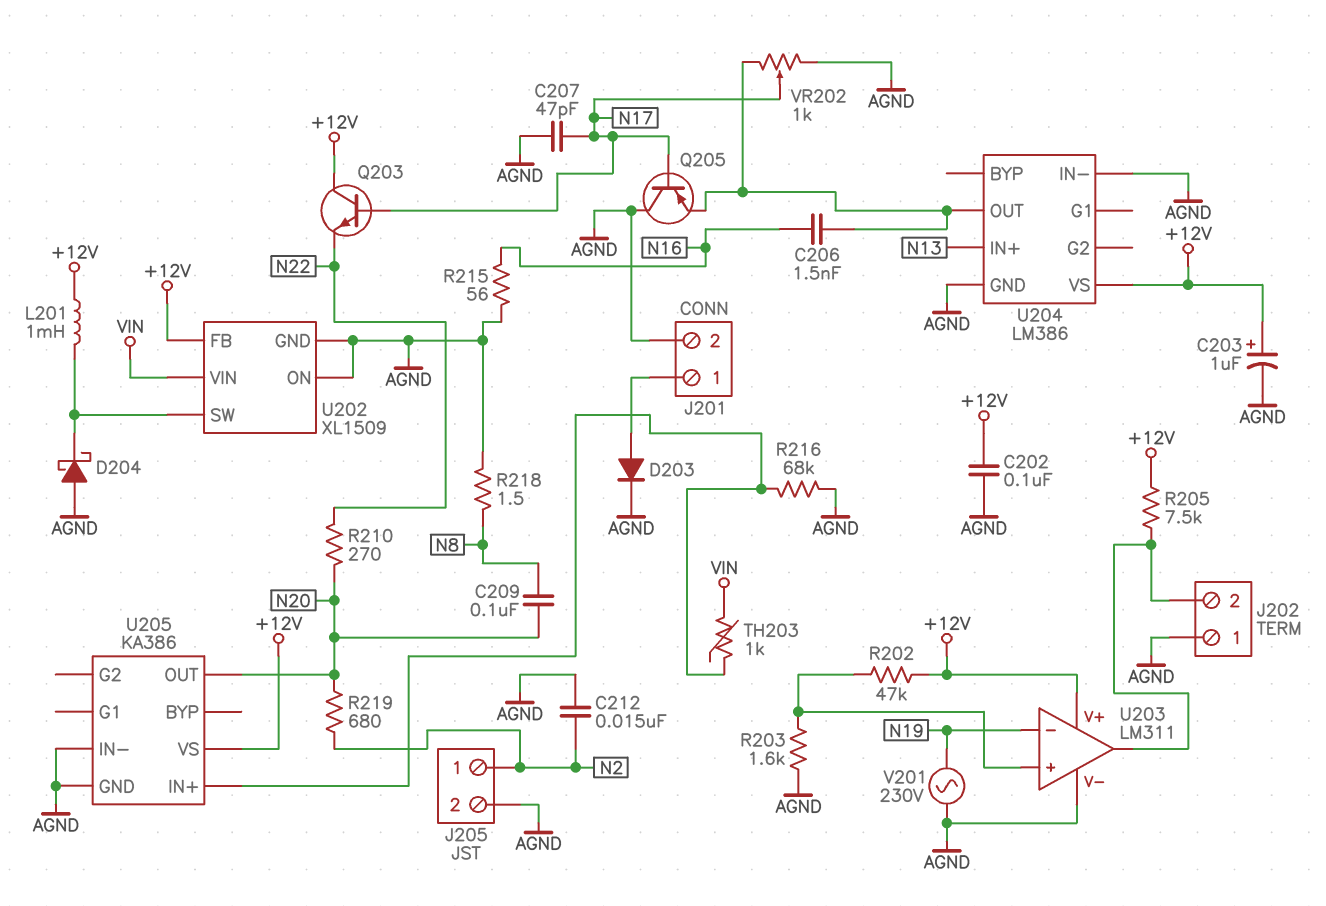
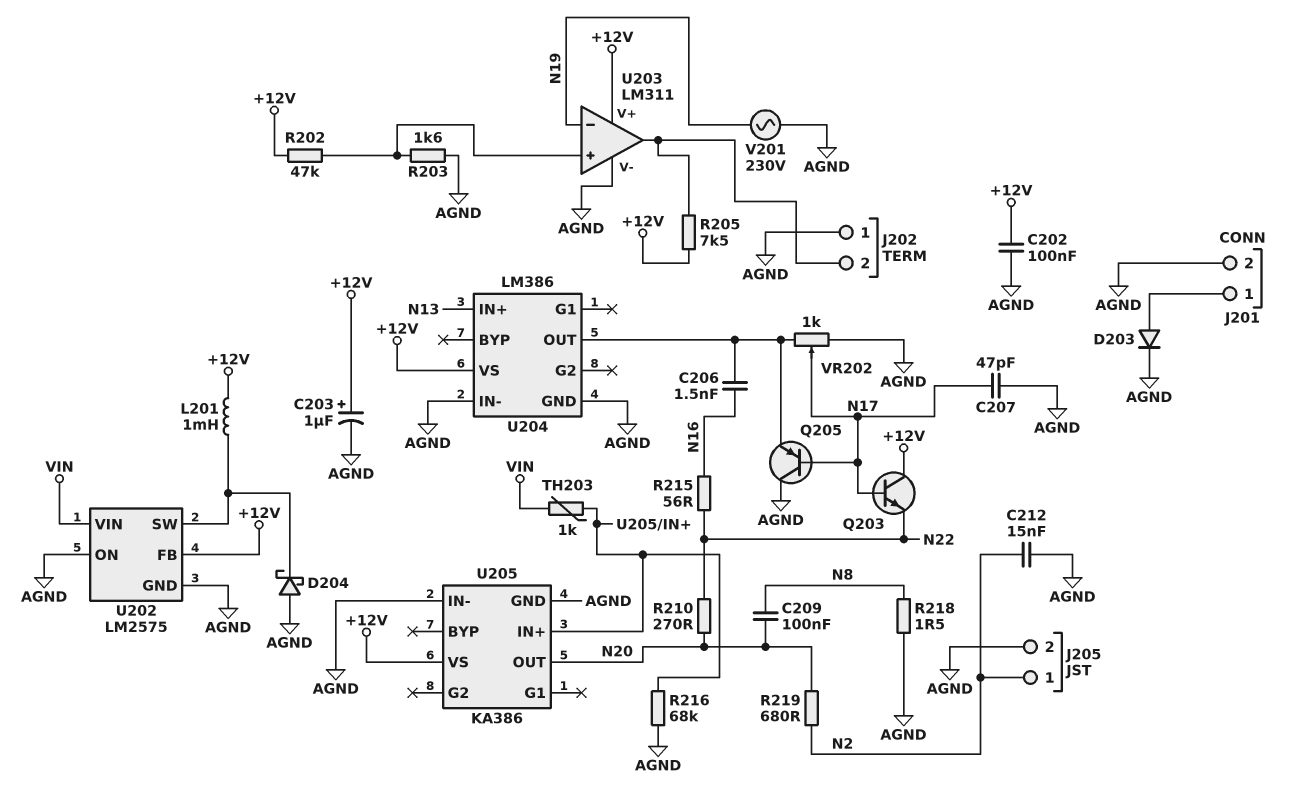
R215: 56 (AGND, N16) -> 56 (N16, N22)
U202: XL1509 -> LM2575

